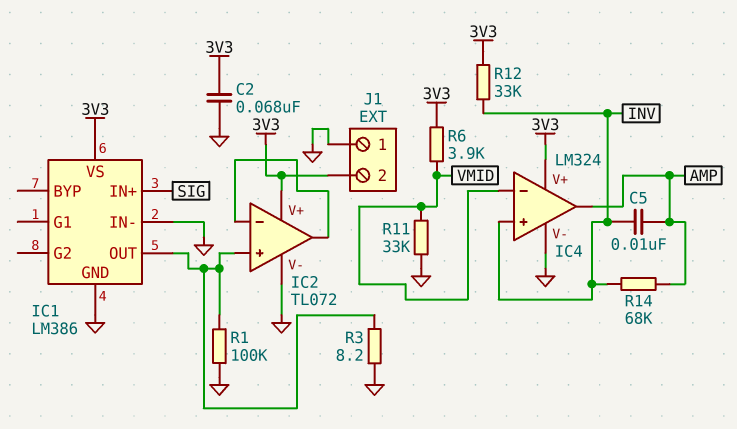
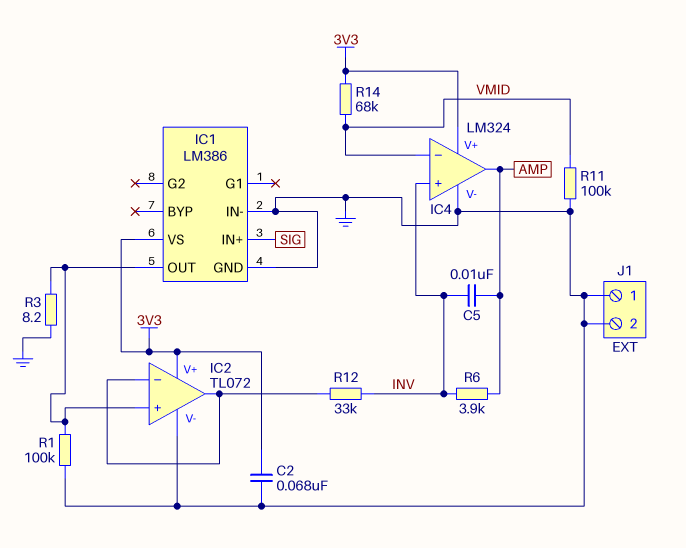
J1 pin 2: 3V3 -> GND
R6: 3.9k (3V3, VMID) -> 3.9k (AMP, INV)
R11: 33k (GND, VMID) -> 100k (GND, VMID)
R12: 33k (3V3, INV) -> 33k (IC2/in-, INV)
R14: 68k (AMP, INV) -> 68k (3V3, VMID)

